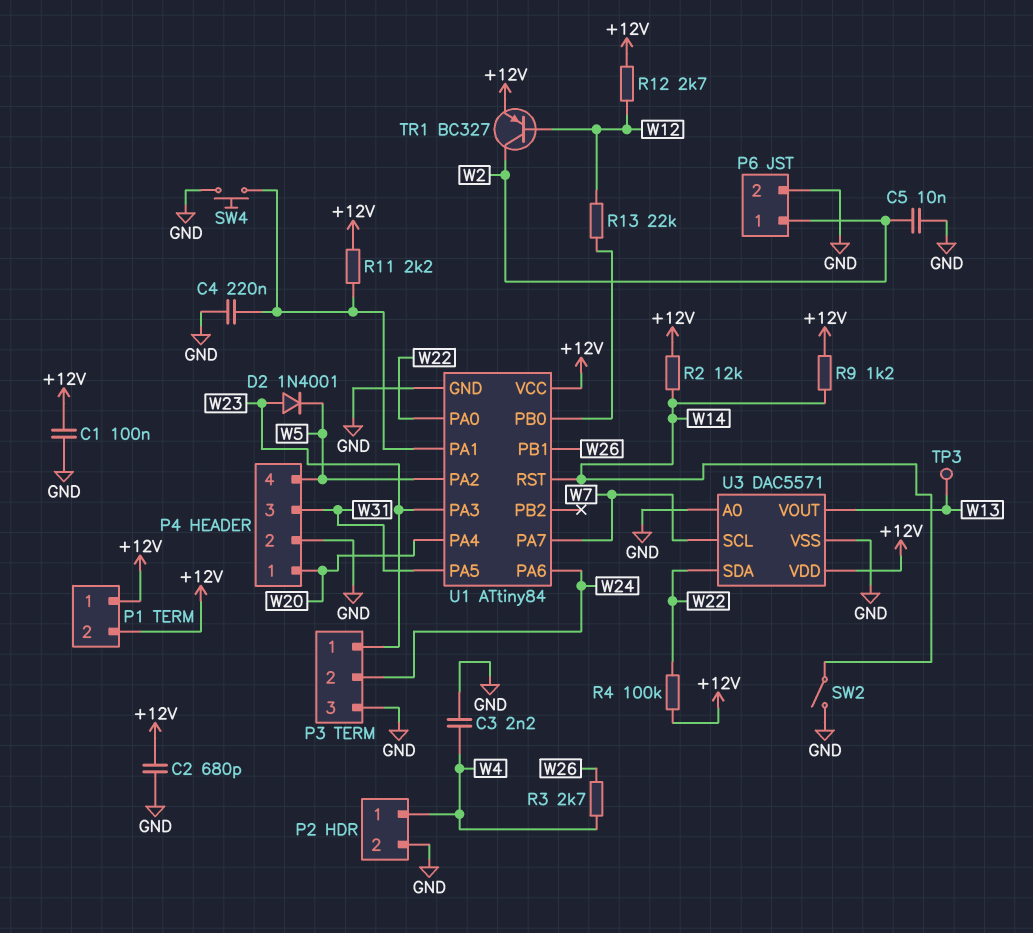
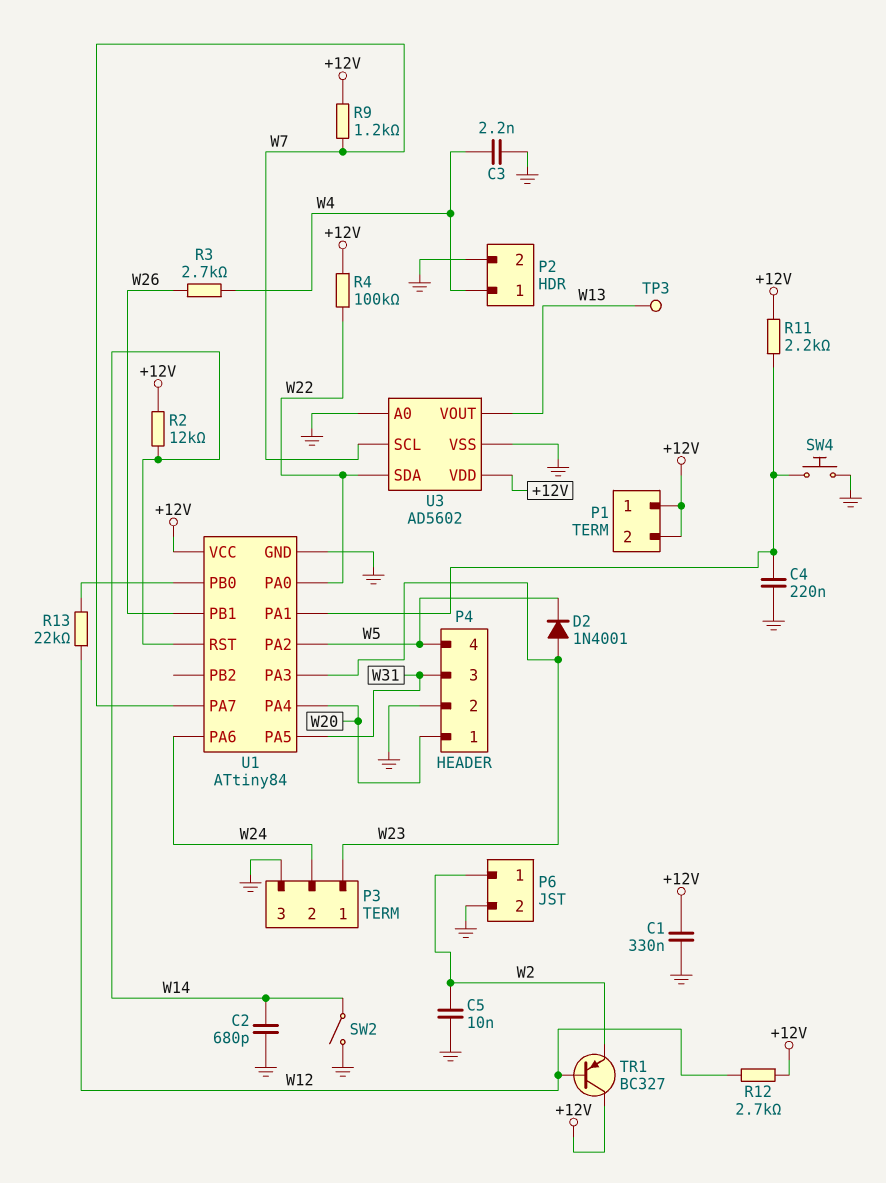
C1: 100nF (+12V, GND) -> 330nF (+12V, GND)
C2: 680pF (+12V, GND) -> 680pF (GND, W14)
R9: 1.2k (+12V, W14) -> 1.2k (+12V, W7)
TR1: PNP BC327 (B W12, C W2, E +12V) -> PNP BC327 (B W12, C +12V, E W2)
U3: DAC5571 -> AD5602

